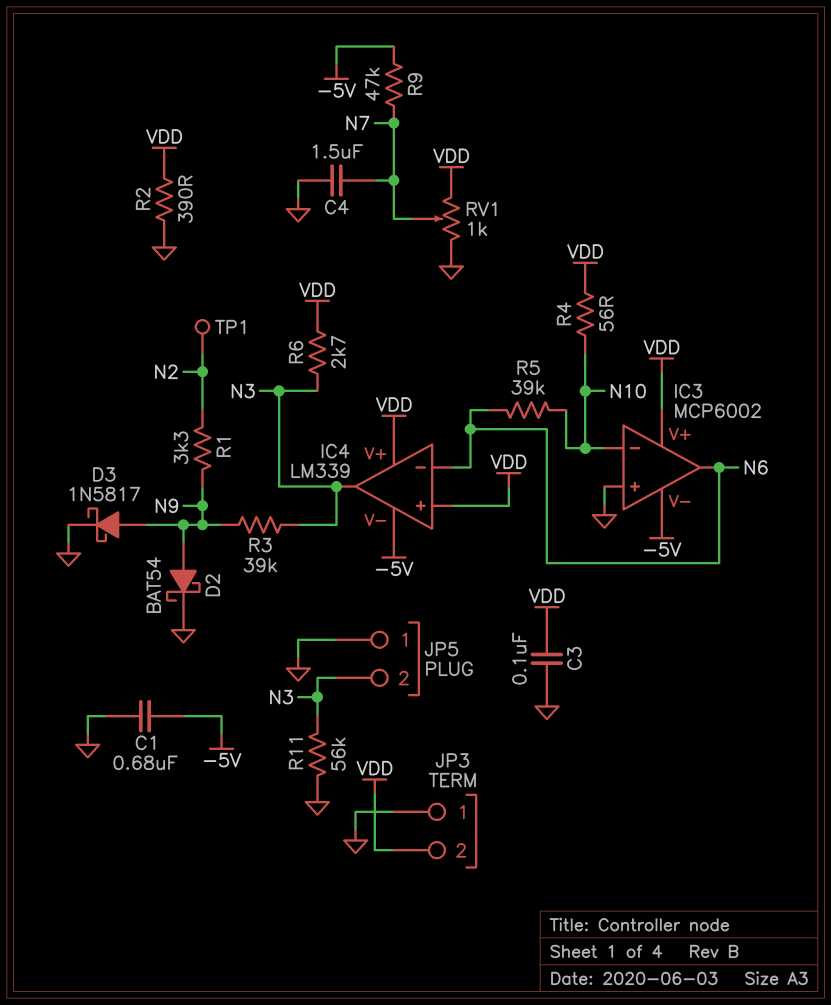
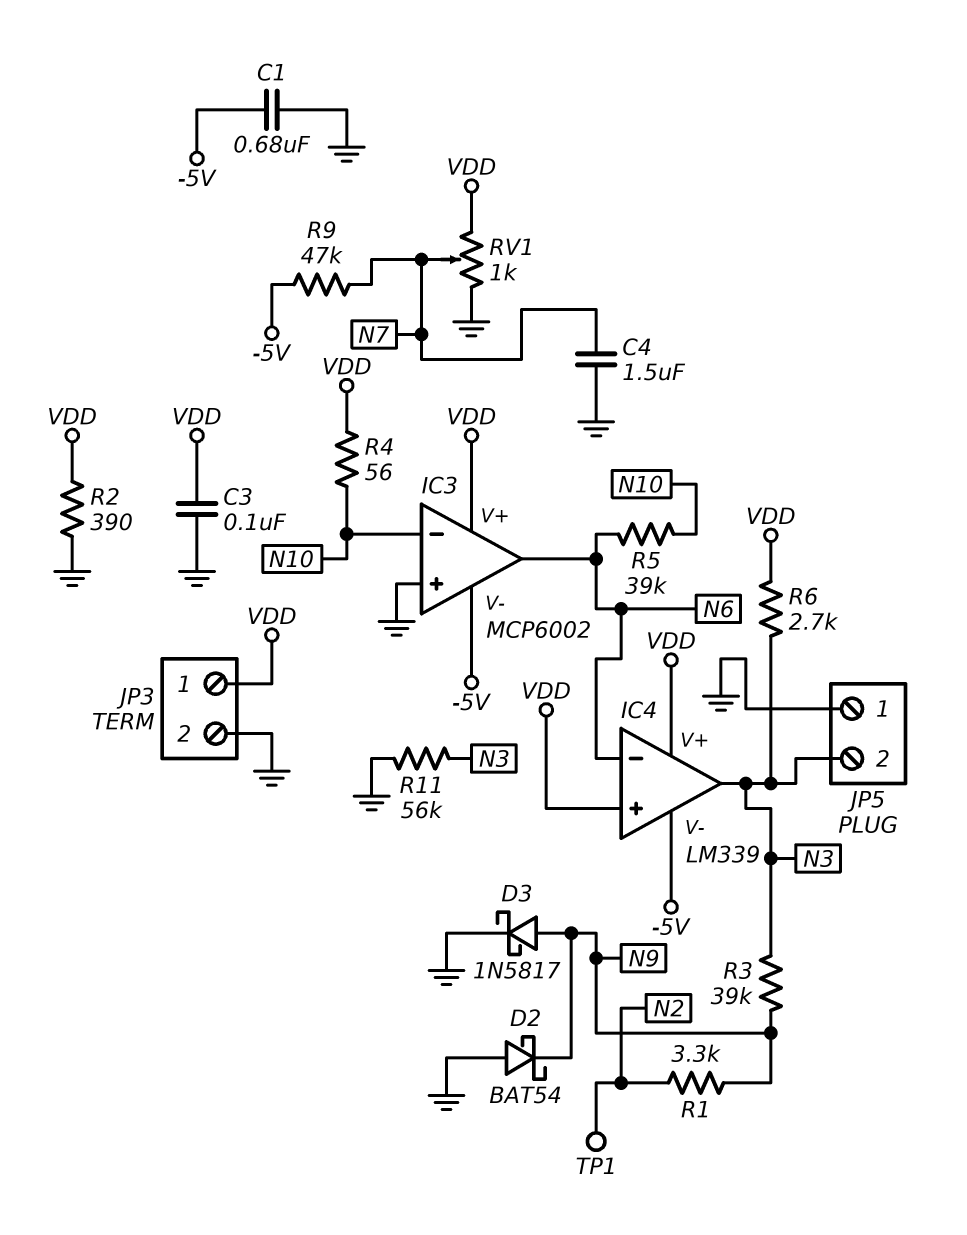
D2: schottky BAT54 (A N9, K GND) -> schottky BAT54 (A GND, K N9)
JP3 pin 1: GND -> VDD
JP3 pin 2: VDD -> GND

